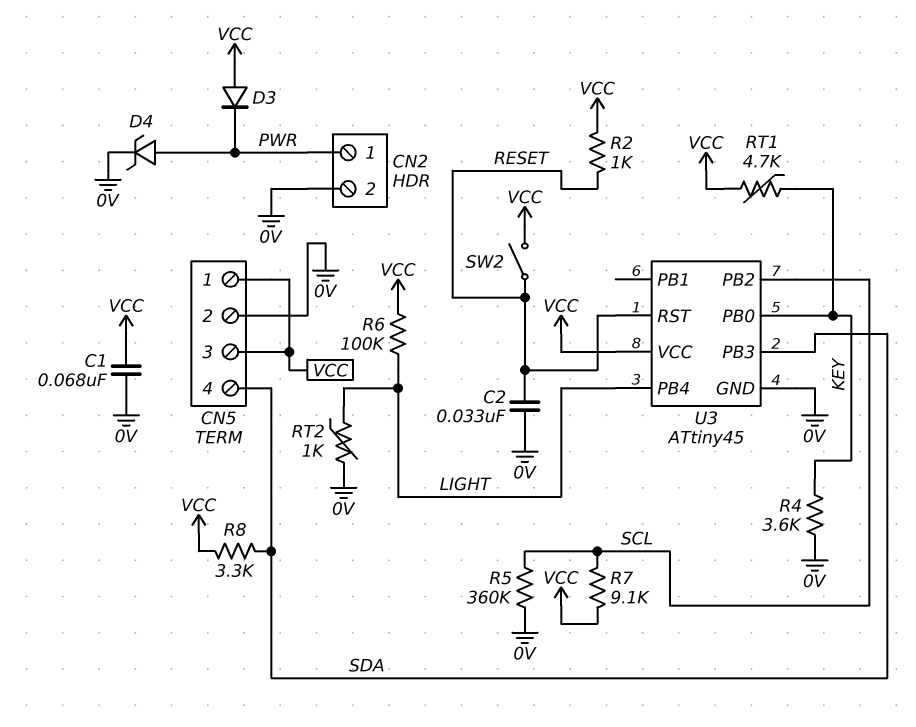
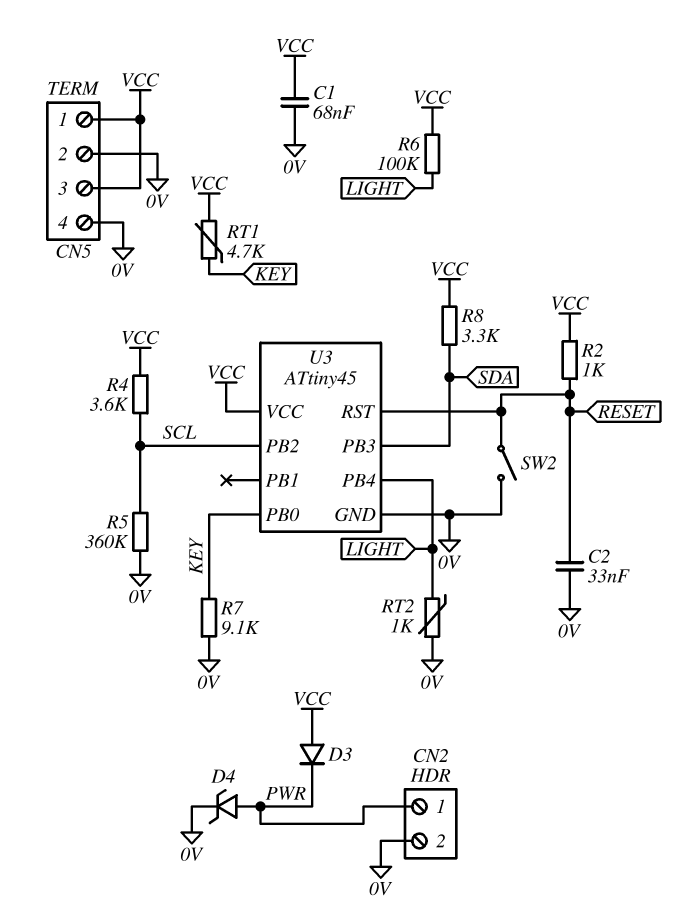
CN5 pin 4: SDA -> 0V
R4: 3.6k (0V, KEY) -> 3.6k (SCL, VCC)
R7: 9.1k (SCL, VCC) -> 9.1k (0V, KEY)
SW2: switch (RESET, VCC) -> switch (0V, RESET)

